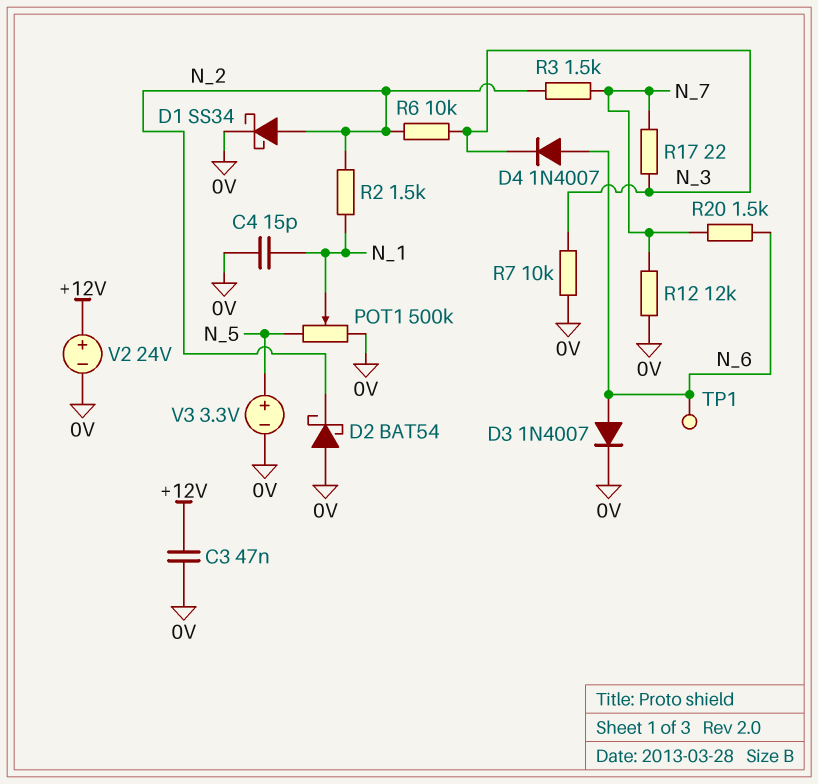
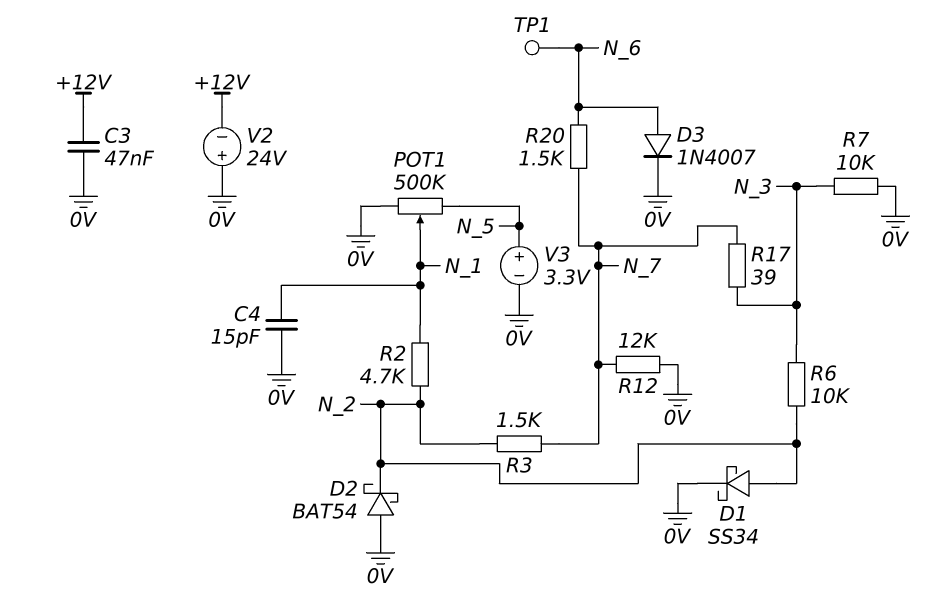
D4: diode 1N4007 (A N_6, K N_3) -> none
R2: 1.5k (N_1, N_2) -> 4.7k (N_1, N_2)
R17: 22 (N_3, N_7) -> 39 (N_3, N_7)
V2: 24V (plus +12V, minus 0V) -> 24V (plus 0V, minus +12V)

